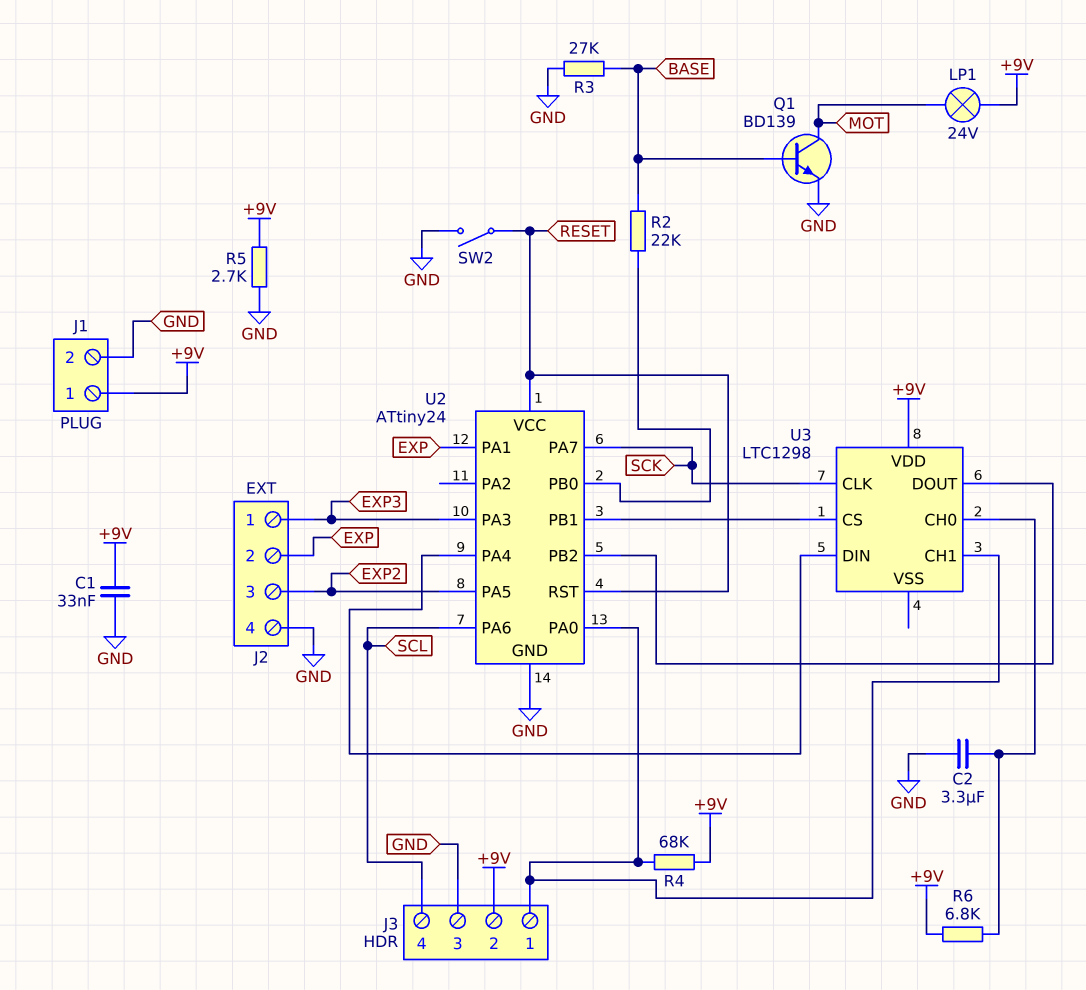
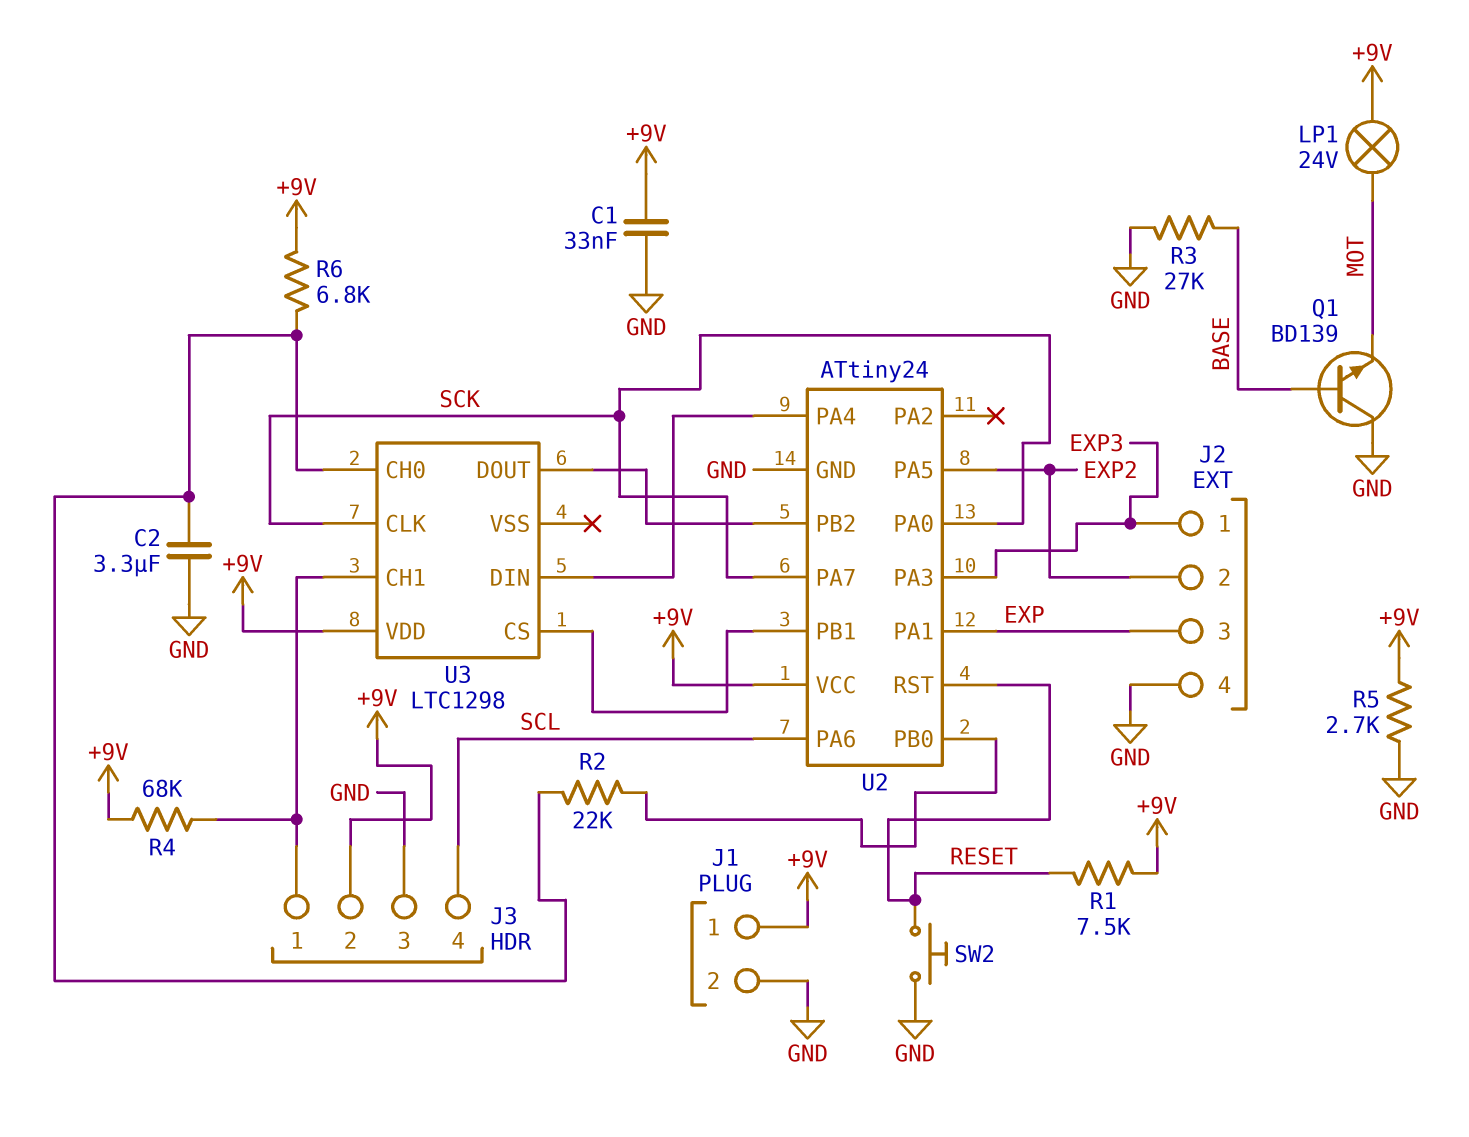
J2 pin 2: EXP -> EXP2
J2 pin 3: EXP2 -> EXP
Q1: NPN BD139 (B BASE, C MOT, E GND) -> NPN BD139 (B BASE, C GND, E MOT)
R1: none -> 7.5k (+9V, RESET)
R2: 22k (BASE, U2/PB0) -> 22k (U2/PB0, U3/CH0)
SW2: switch (GND, RESET) -> button (GND, RESET)
U2 pin PA0: J3/1 -> SCK
U2 pin VCC: RESET -> +9V

